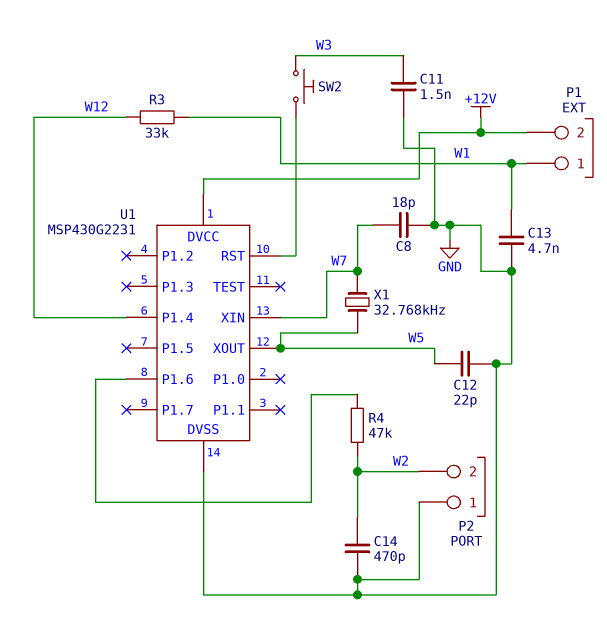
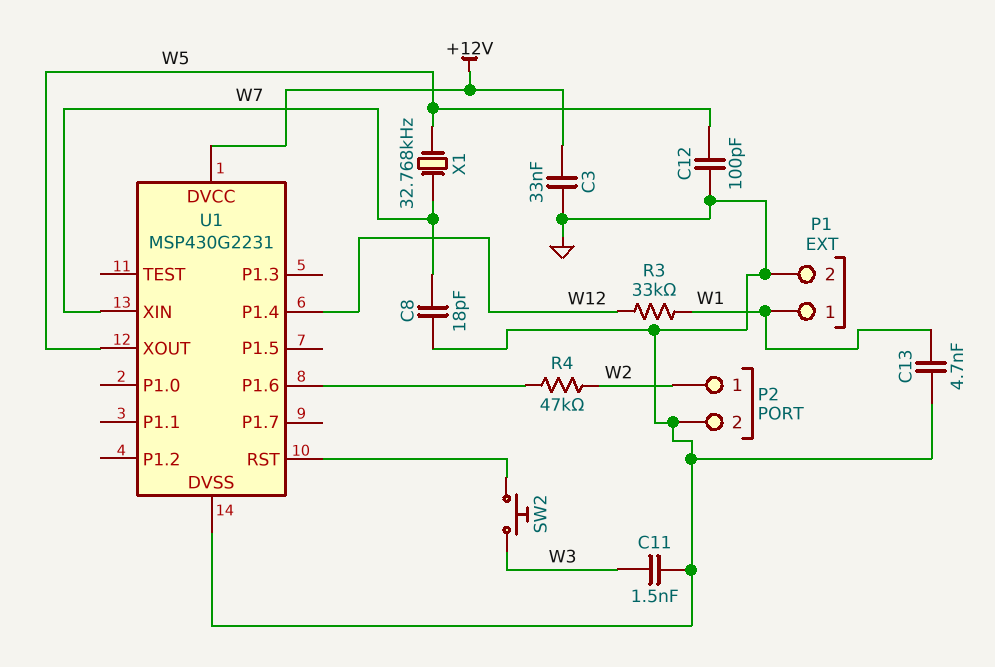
C3: none -> 33nF (+12V, GND)
C12: 22pF (GND, W5) -> 100pF (GND, W5)
C14: 470pF (GND, W2) -> none
P1 pin 2: +12V -> GND
P2 pin 1: GND -> W2
P2 pin 2: W2 -> GND

